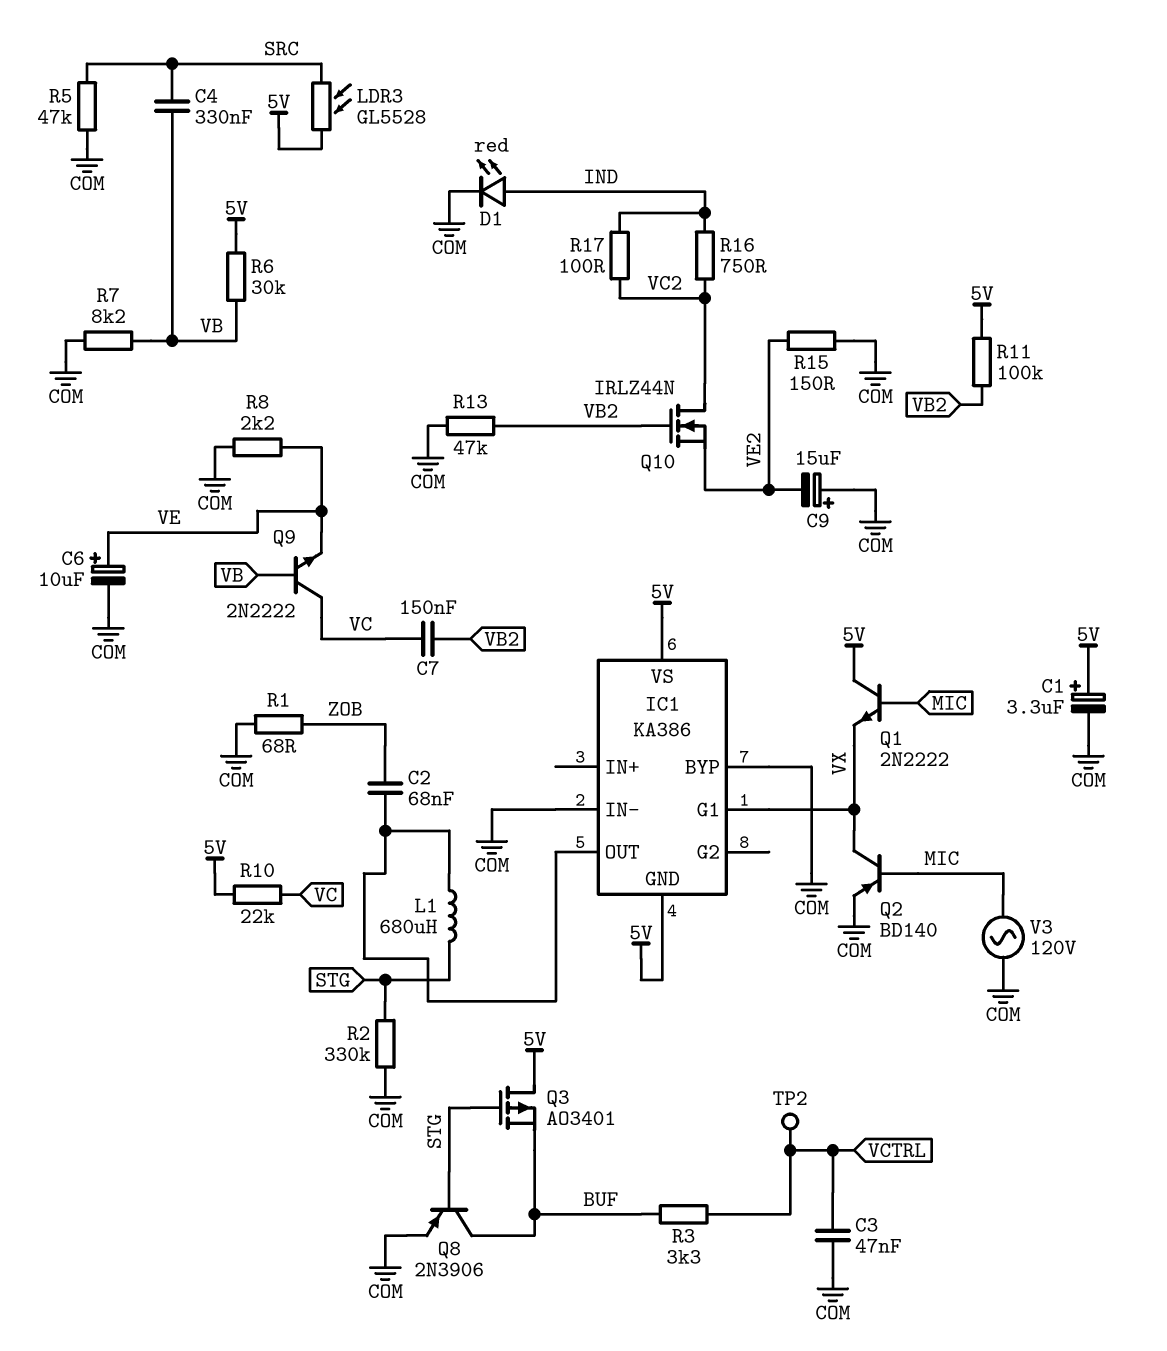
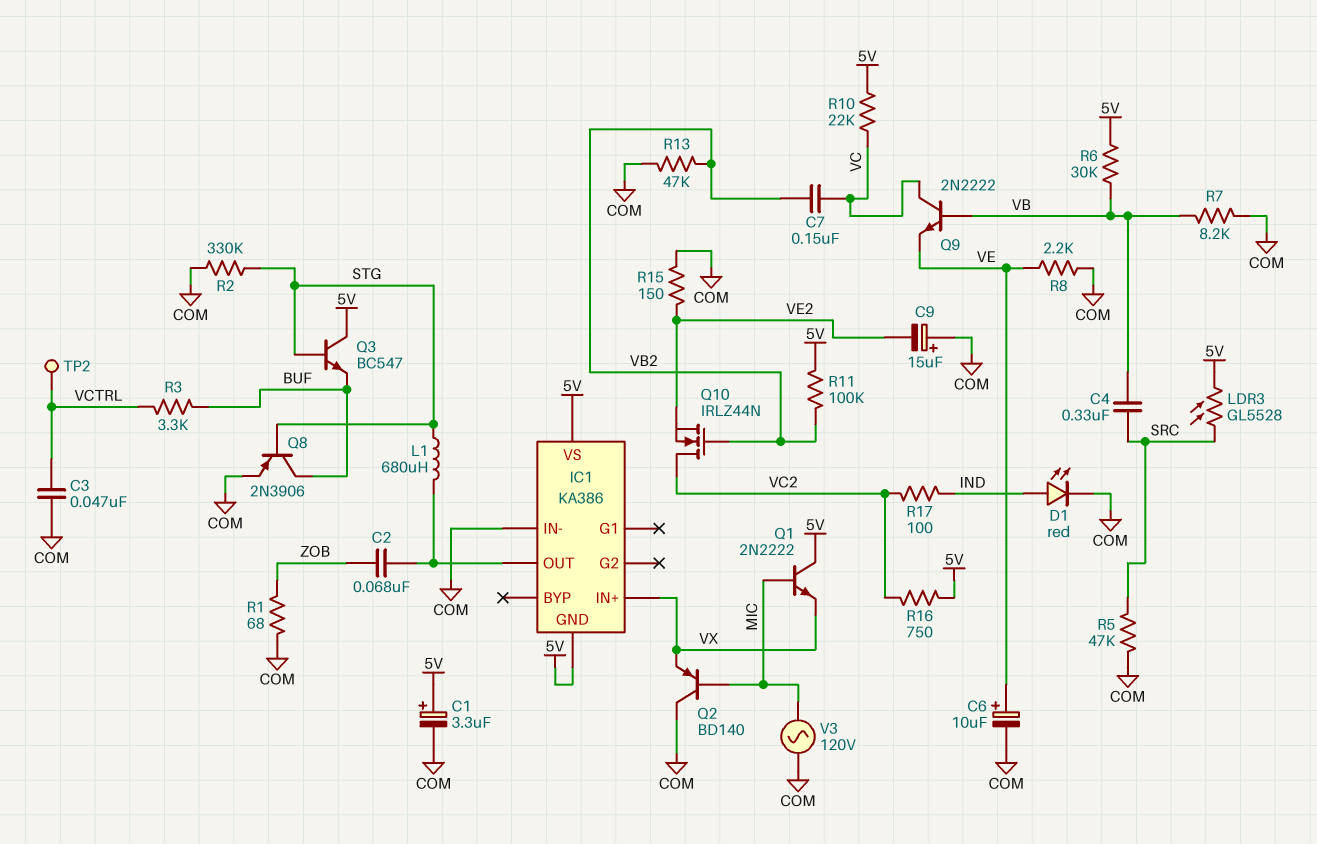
IC1 pin BYP: COM -> none
IC1 pin G1: VX -> none
IC1 pin IN+: none -> VX
Q2: PNP BD140 (B MIC, C VX, E COM) -> PNP BD140 (B MIC, C COM, E VX)
Q3: PMOS AO3401 (G STG, D 5V, S BUF) -> NPN BC547 (B STG, C 5V, E BUF)
R16: 750 (IND, VC2) -> 750 (5V, VC2)

